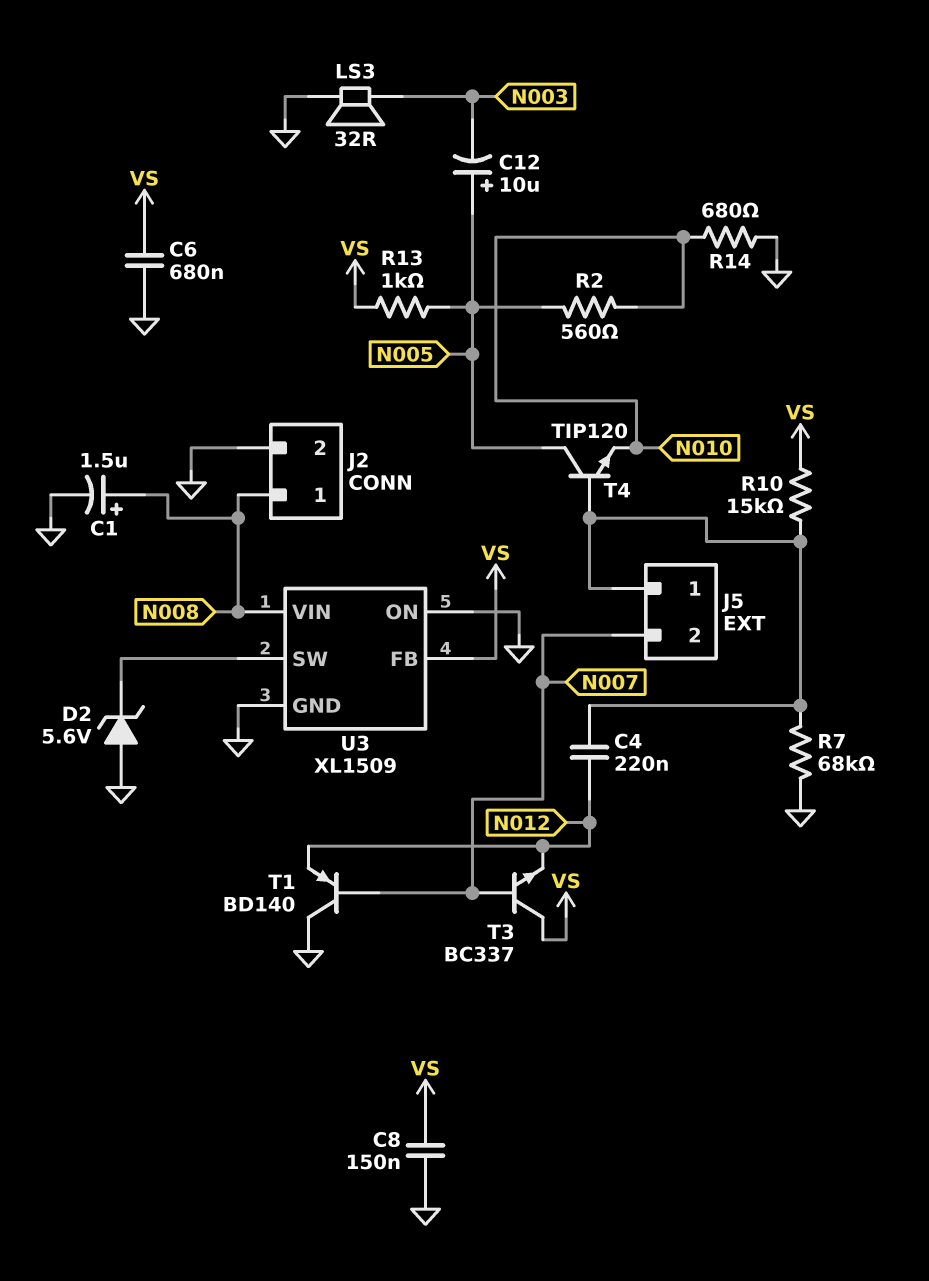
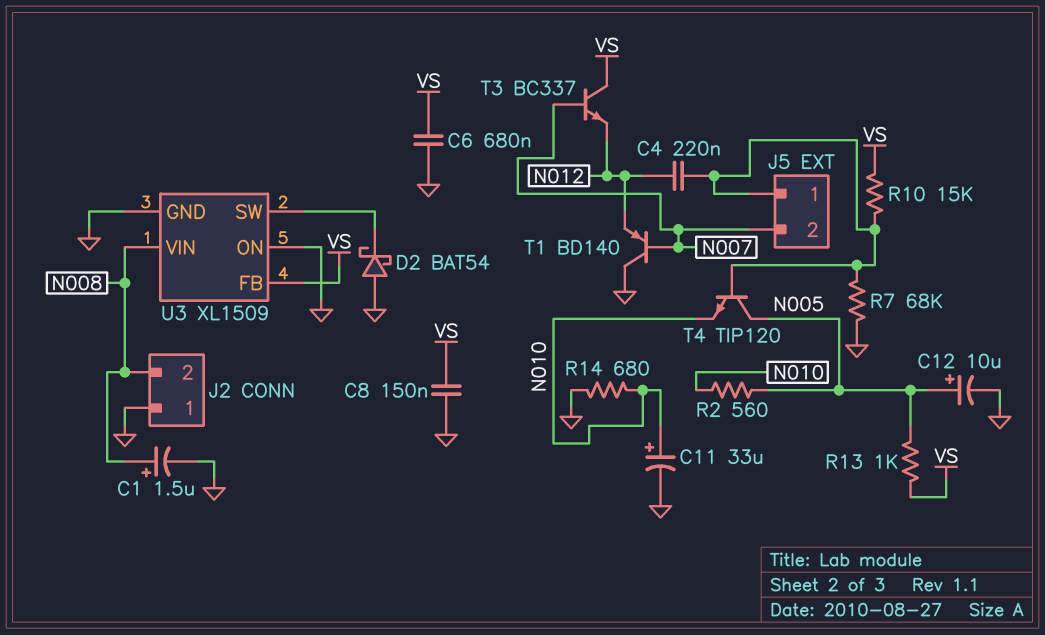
C11: none -> 33uF (plus N010, minus GND)
C12: 10uF (plus N005, minus N003) -> 10uF (plus N005, minus GND)
D2: zener 5.6V (A GND, K U3/SW) -> schottky BAT54 (A GND, K U3/SW)
J2 pin 1: N008 -> GND
J2 pin 2: GND -> N008
LS3: speaker 32R (GND, N003) -> none

